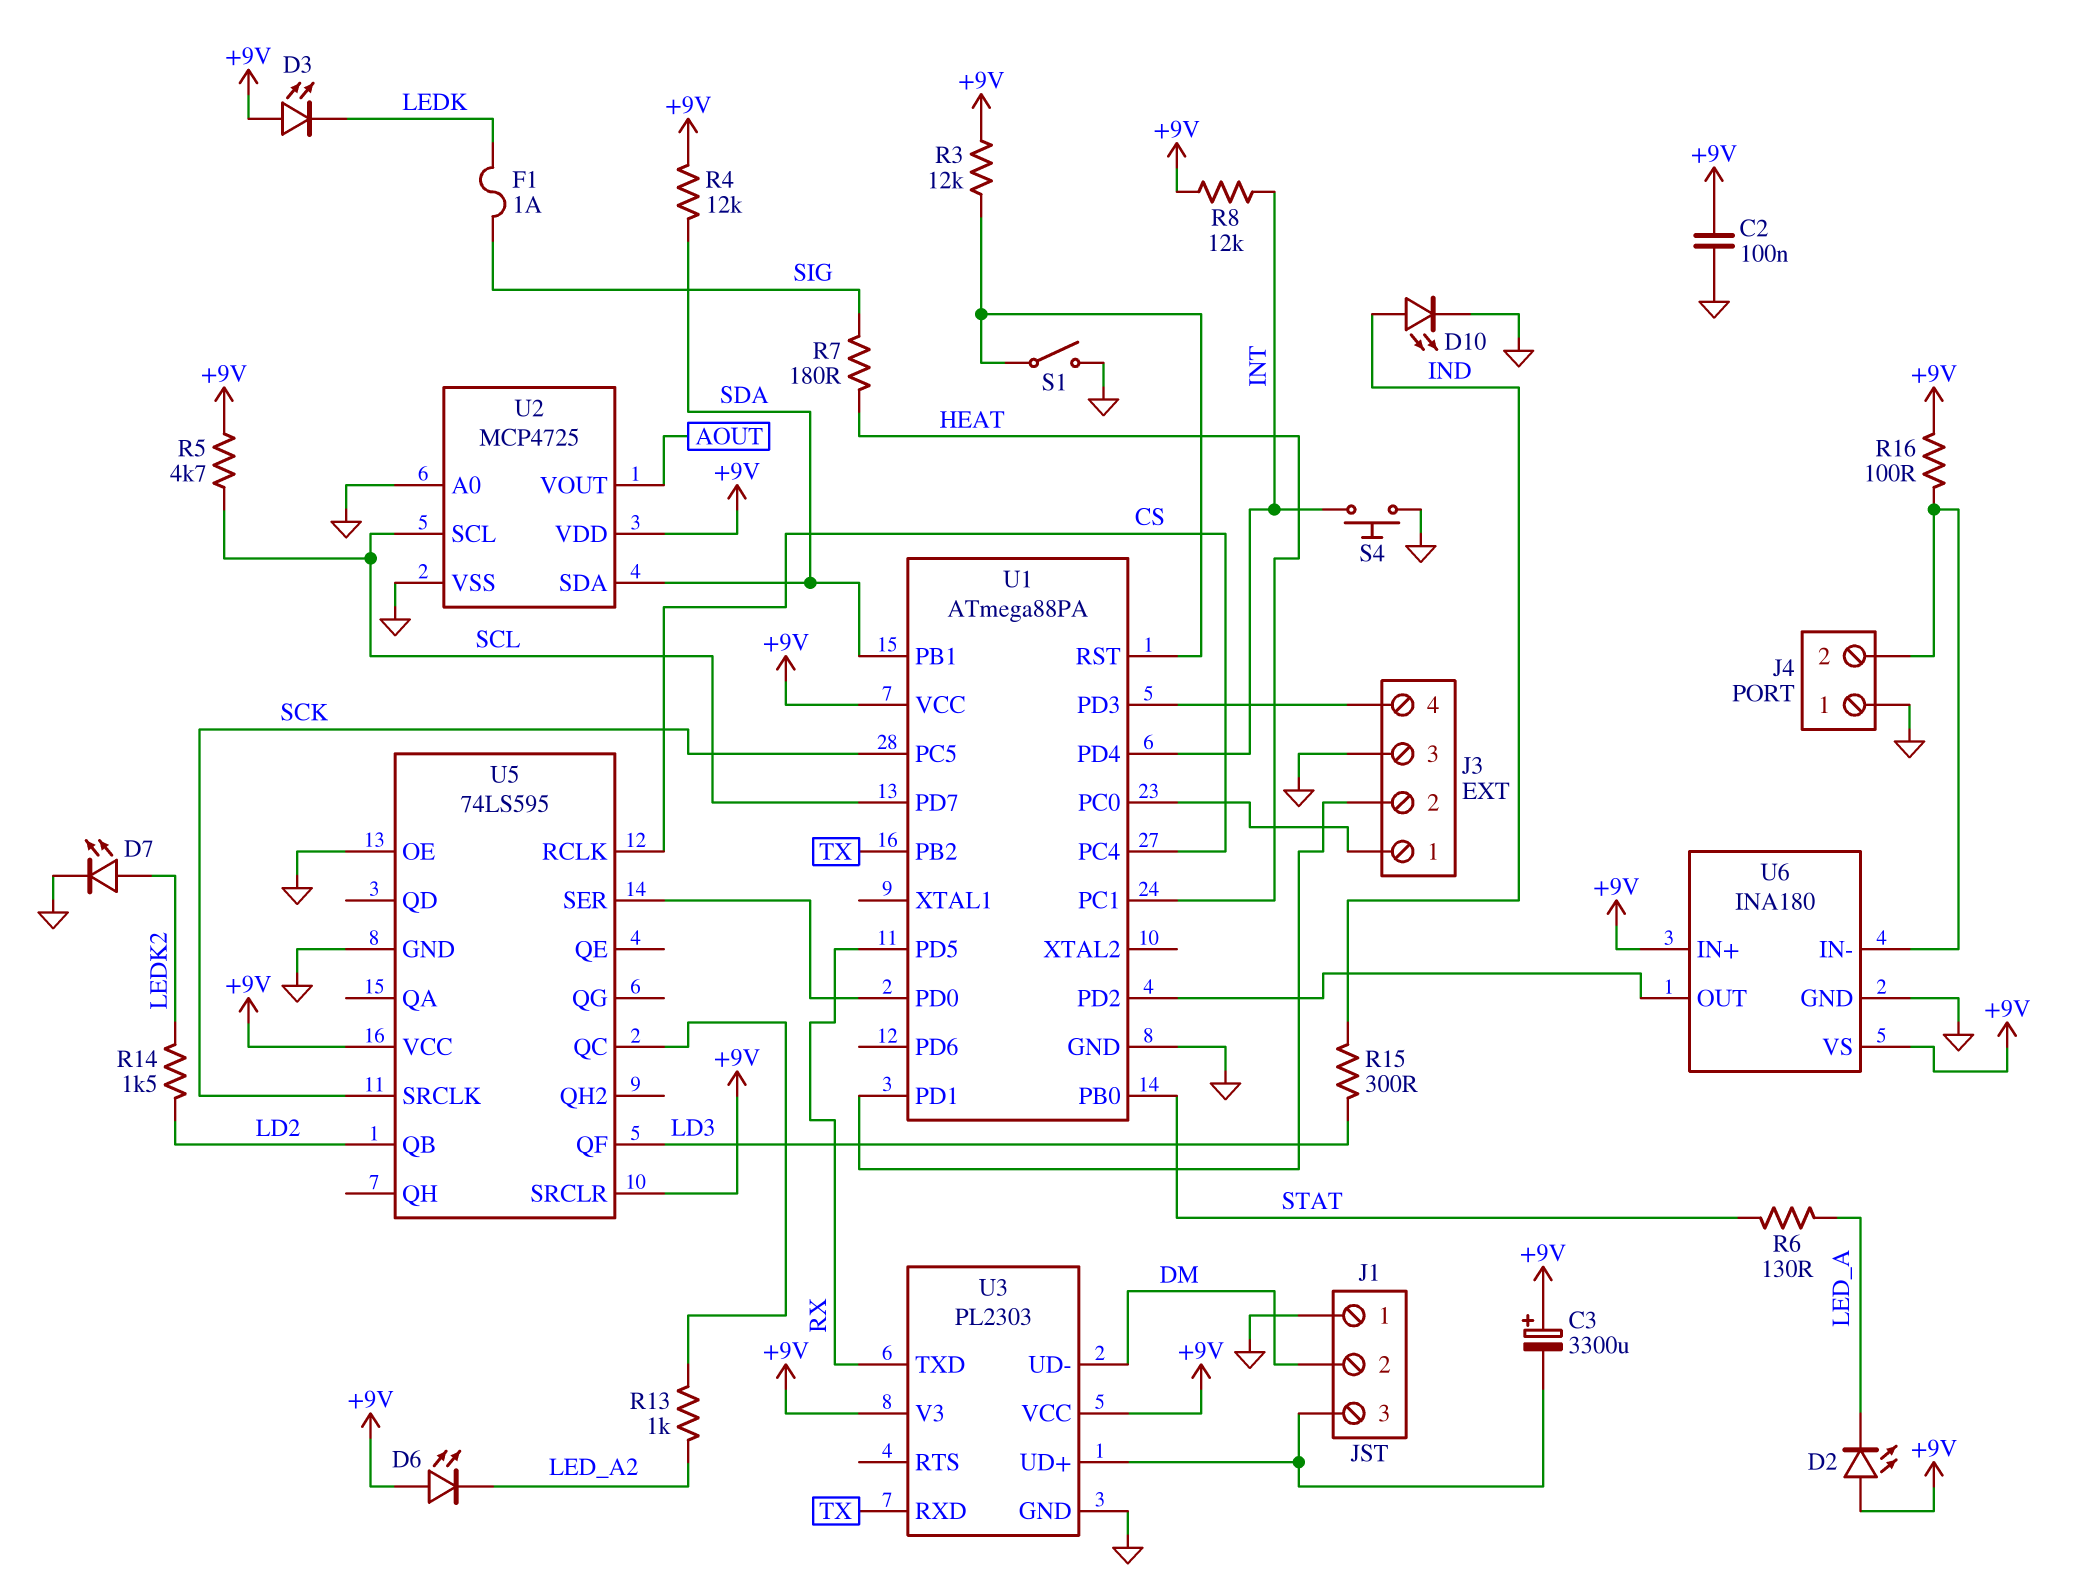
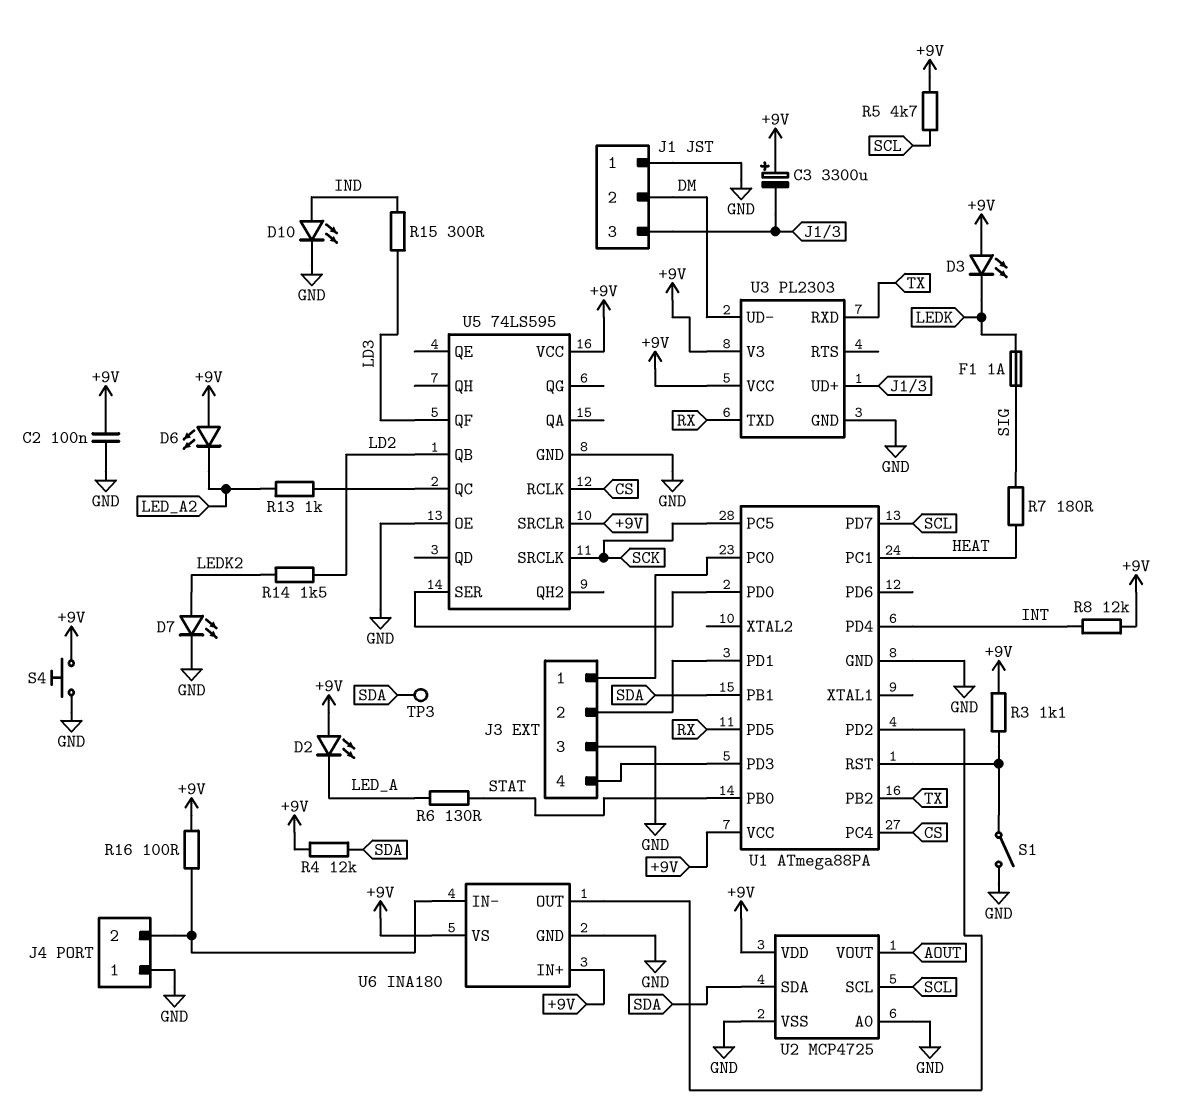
R3: 12k (+9V, U1/RST) -> 1.1k (+9V, U1/RST)
S4: button (GND, INT) -> button (+9V, GND)
TP3: none -> test point (SDA)

